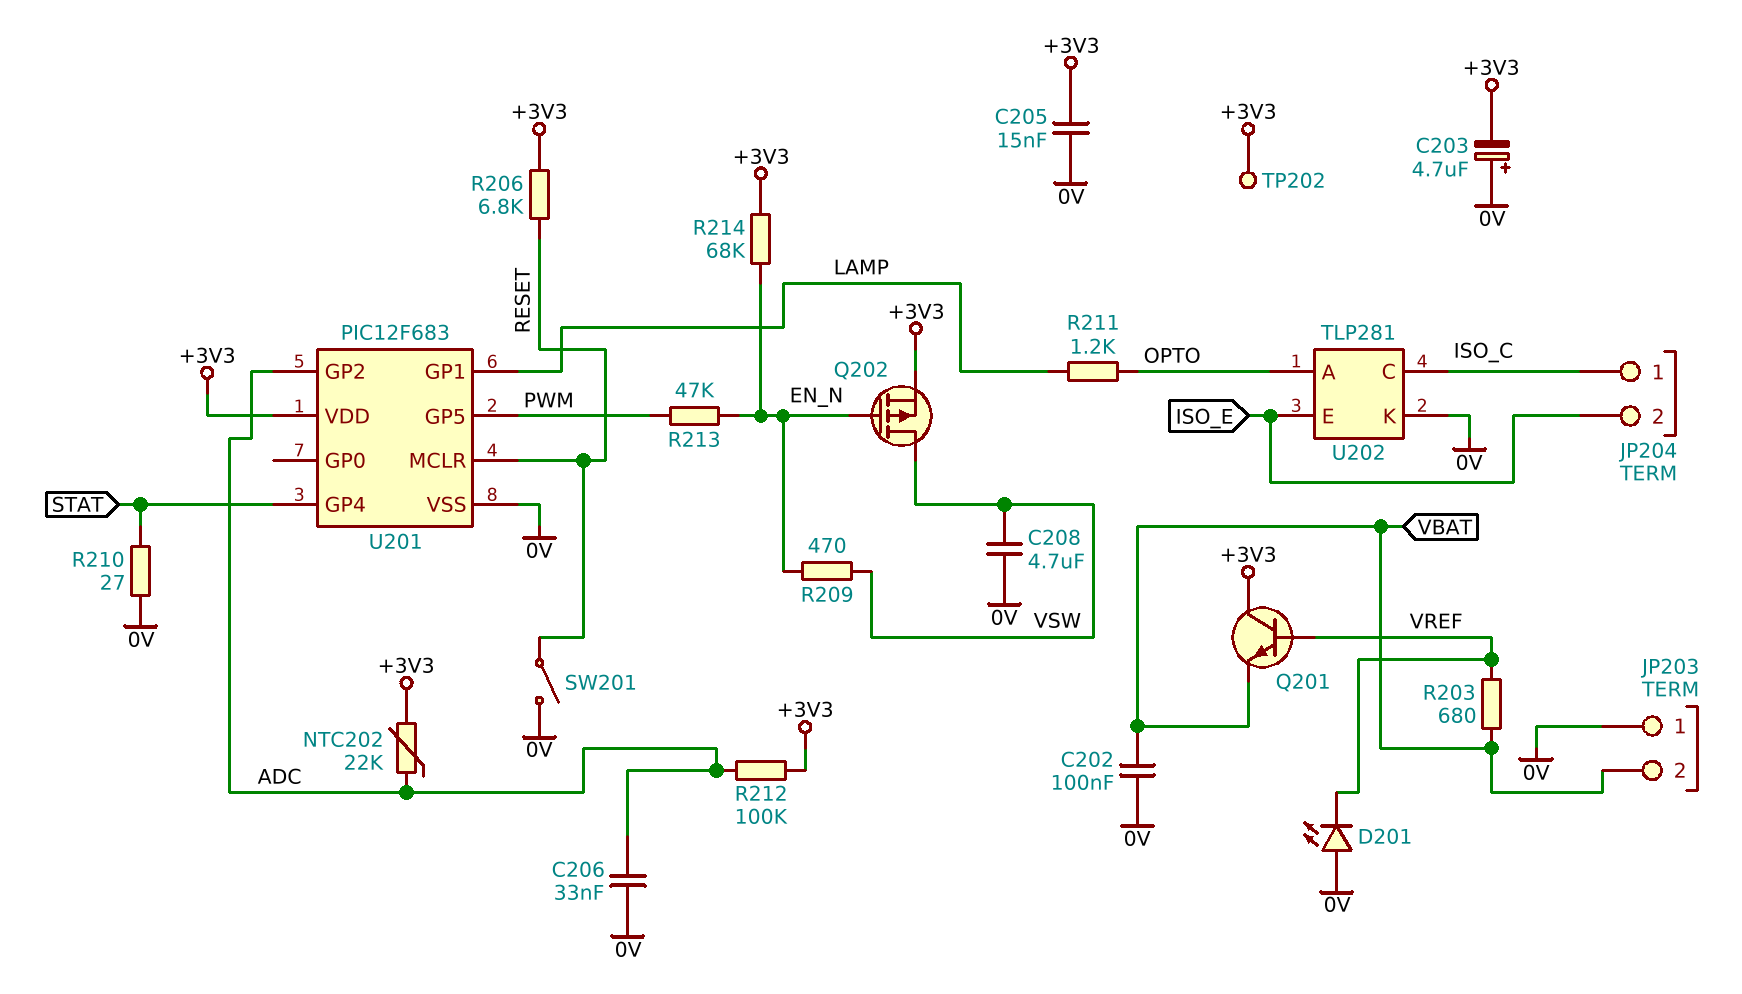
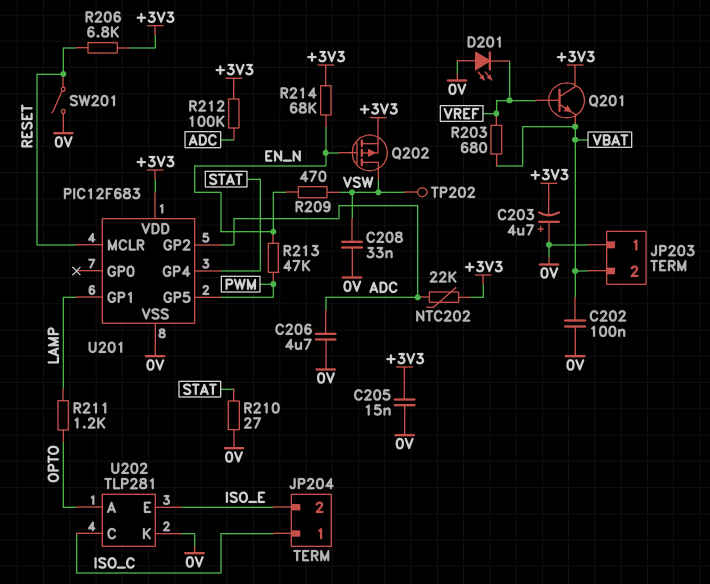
C206: 33nF (0V, ADC) -> 4.7uF (0V, ADC)
C208: 4.7uF (0V, VSW) -> 33nF (0V, VSW)
TP202: test point (+3V3) -> test point (VSW)

